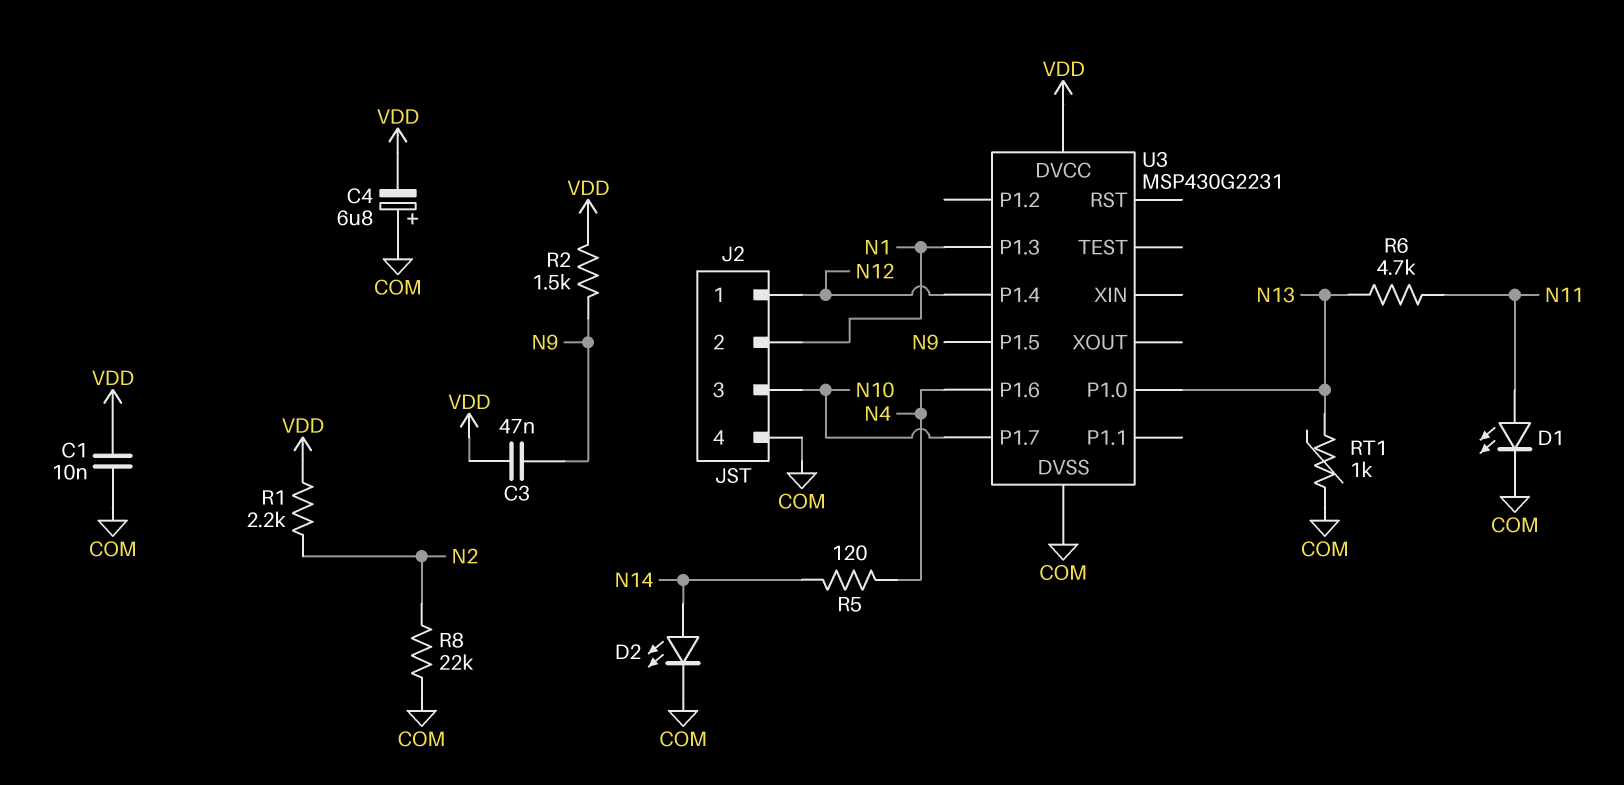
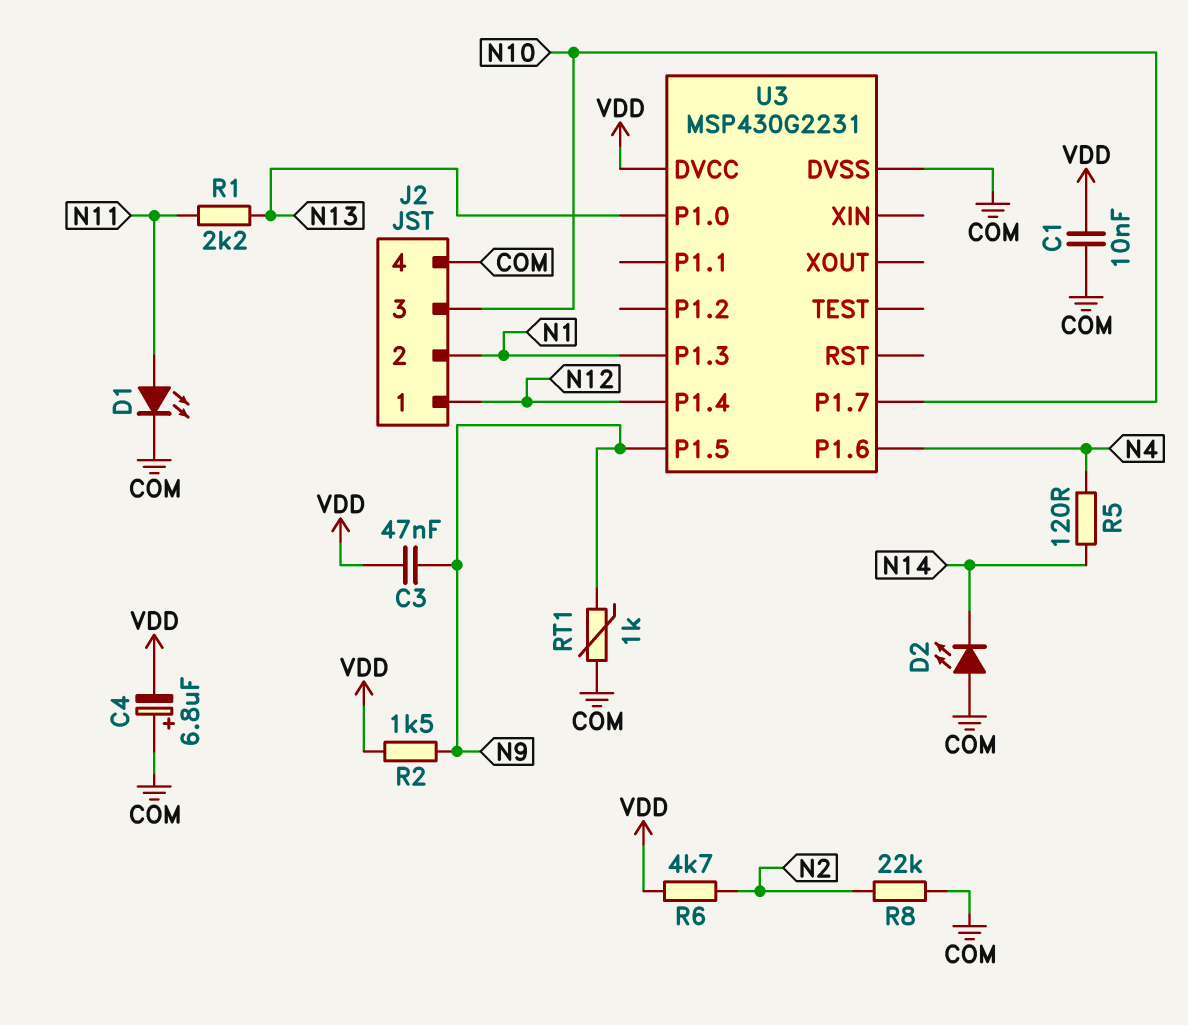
D2: LED (A N14, K COM) -> LED (A COM, K N14)
R1: 2.2k (N2, VDD) -> 2.2k (N11, N13)
R6: 4.7k (N11, N13) -> 4.7k (N2, VDD)
RT1: 1k (COM, N13) -> 1k (COM, N9)

